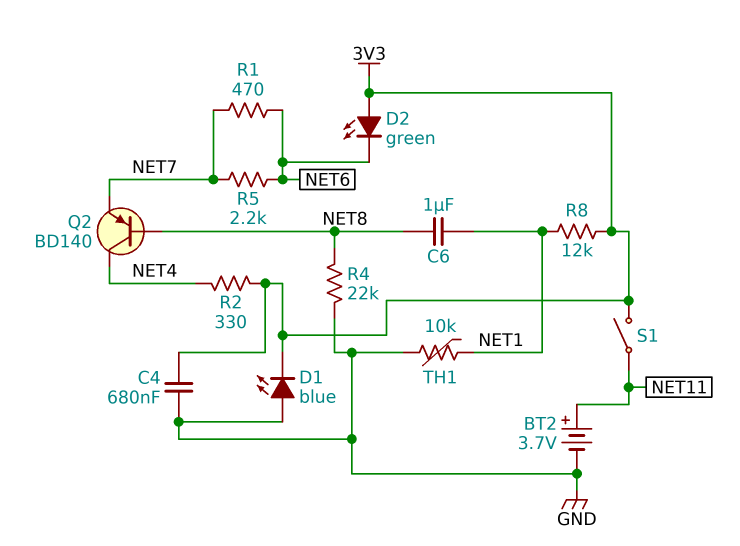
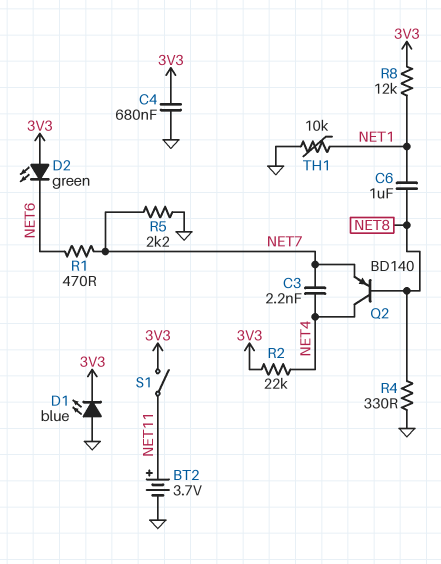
C3: none -> 2.2nF (NET4, NET7)
R2: 330 (3V3, NET4) -> 22k (3V3, NET4)
R4: 22k (GND, NET8) -> 330 (GND, NET8)
R5: 2.2k (NET6, NET7) -> 2.2k (GND, NET7)

